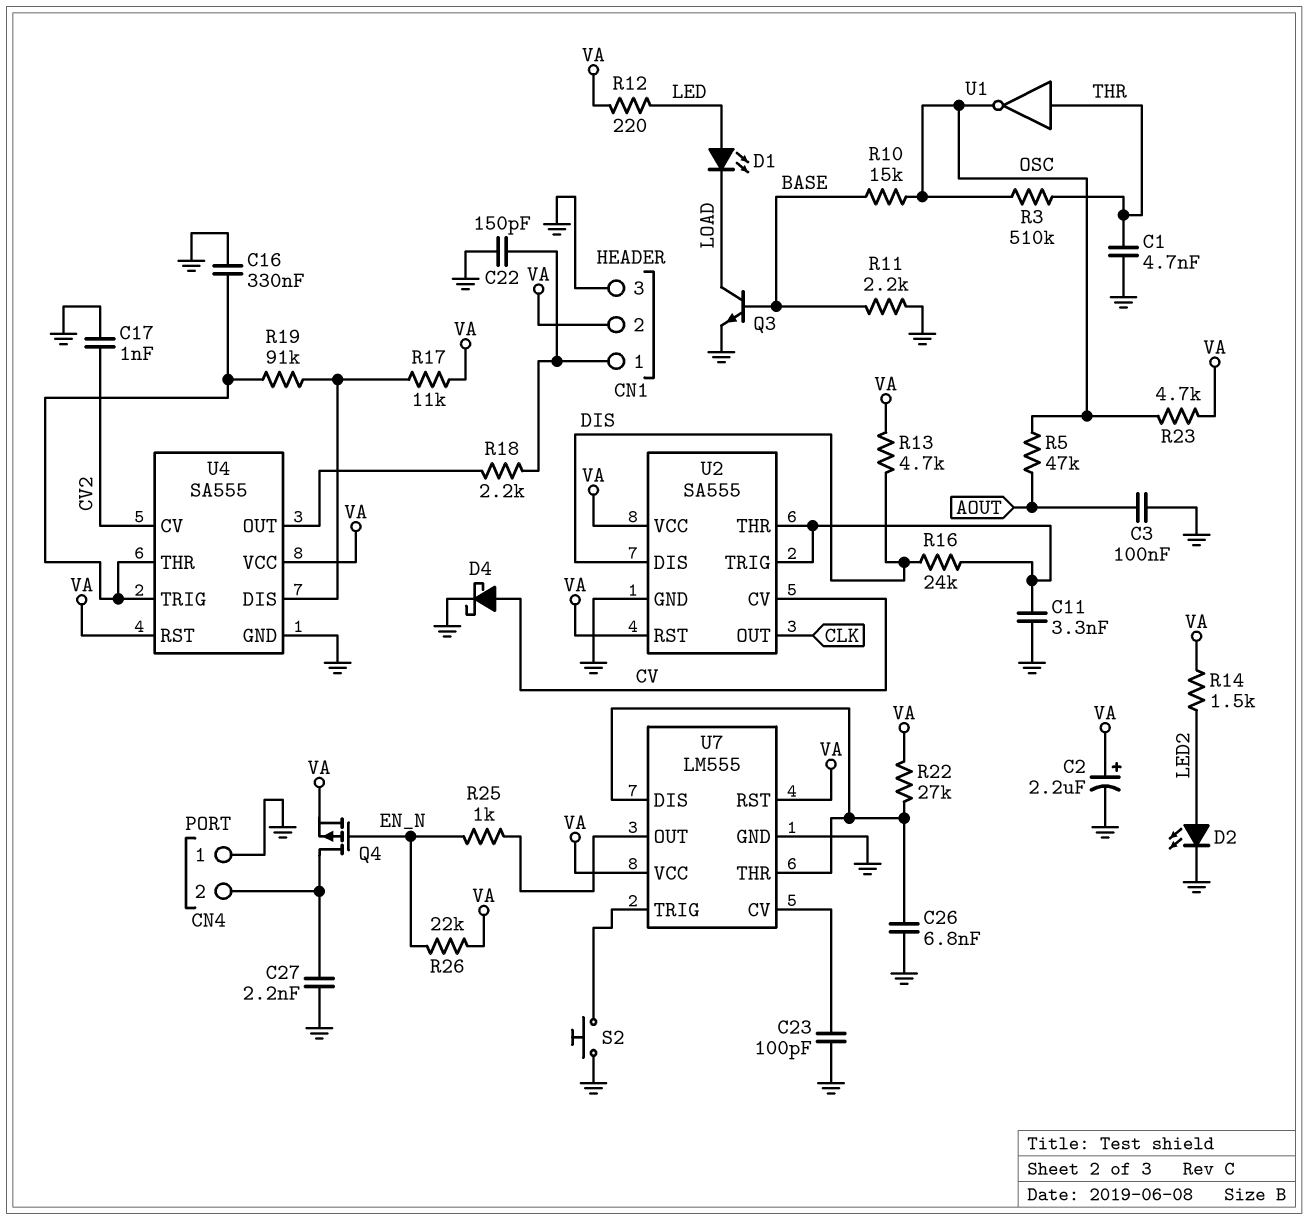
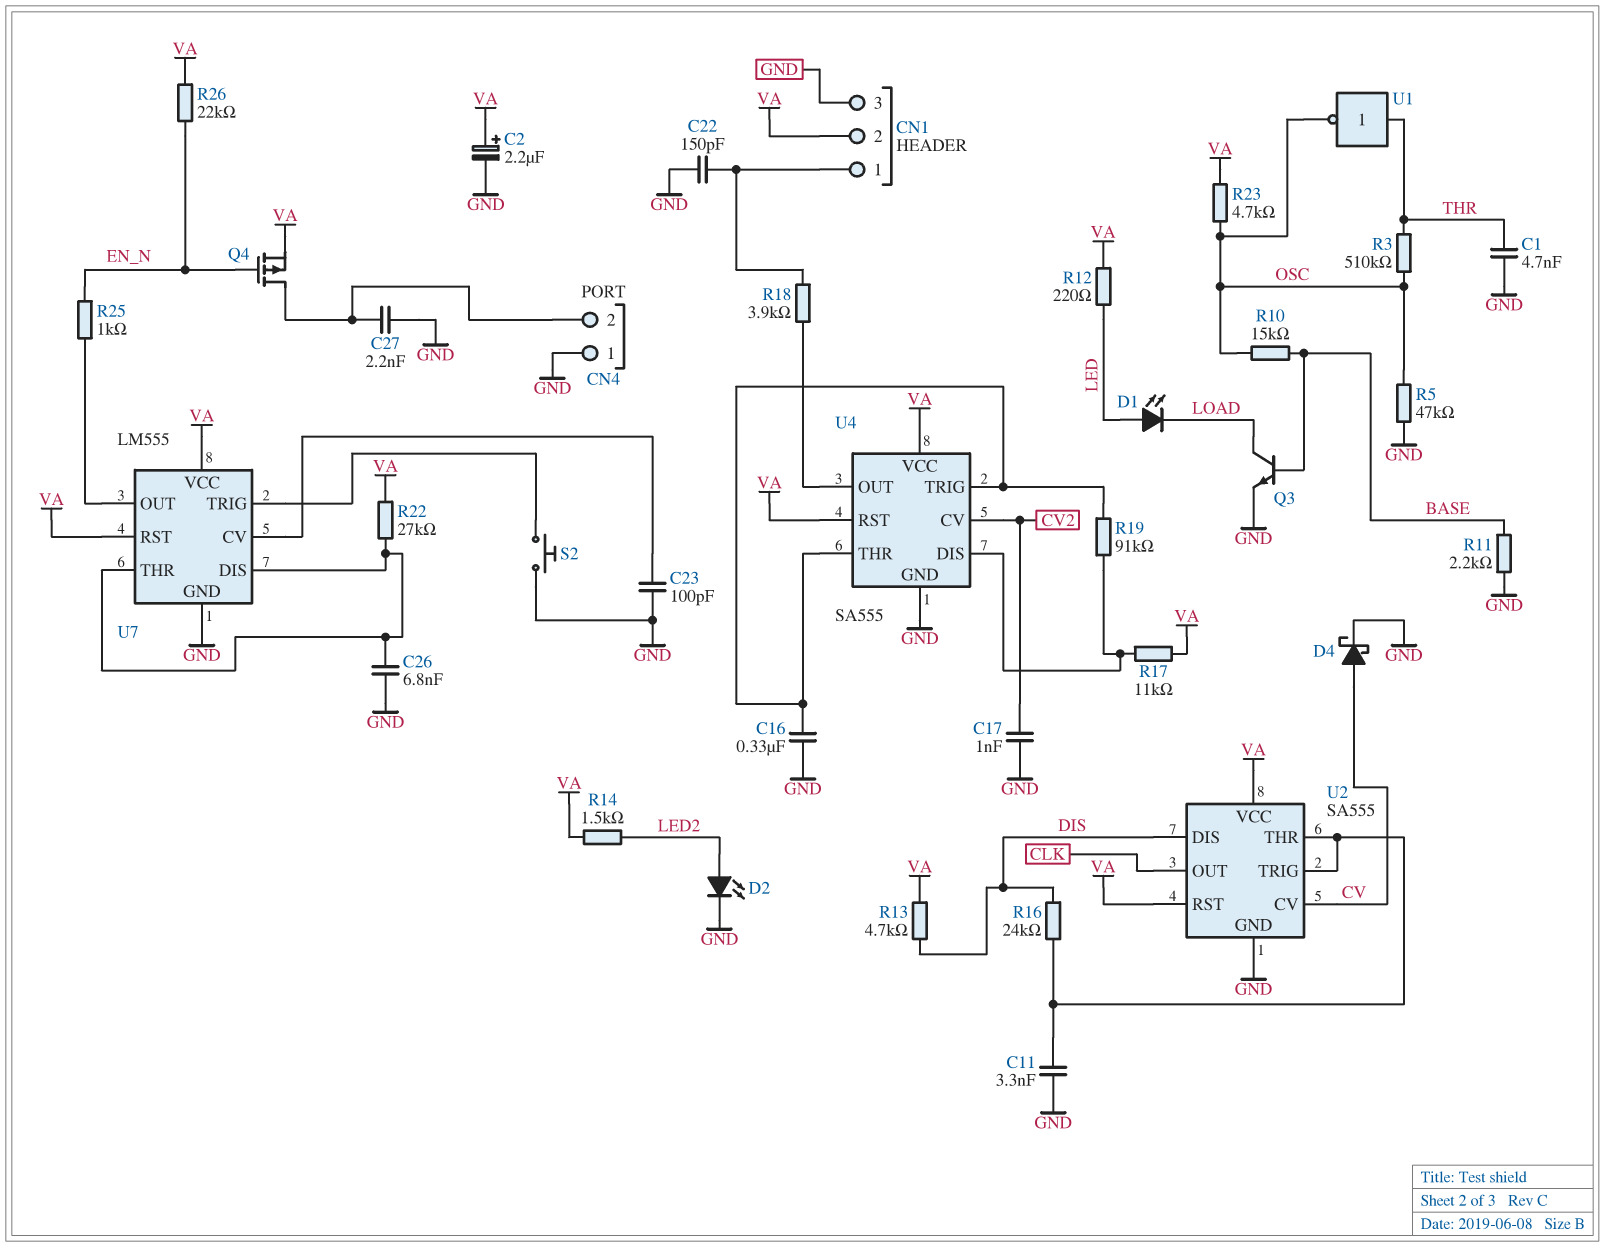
C3: 100nF (AOUT, GND) -> none
R5: 47k (AOUT, OSC) -> 47k (GND, OSC)
R18: 2.2k (CN1/1, U4/OUT) -> 3.9k (CN1/1, U4/OUT)

